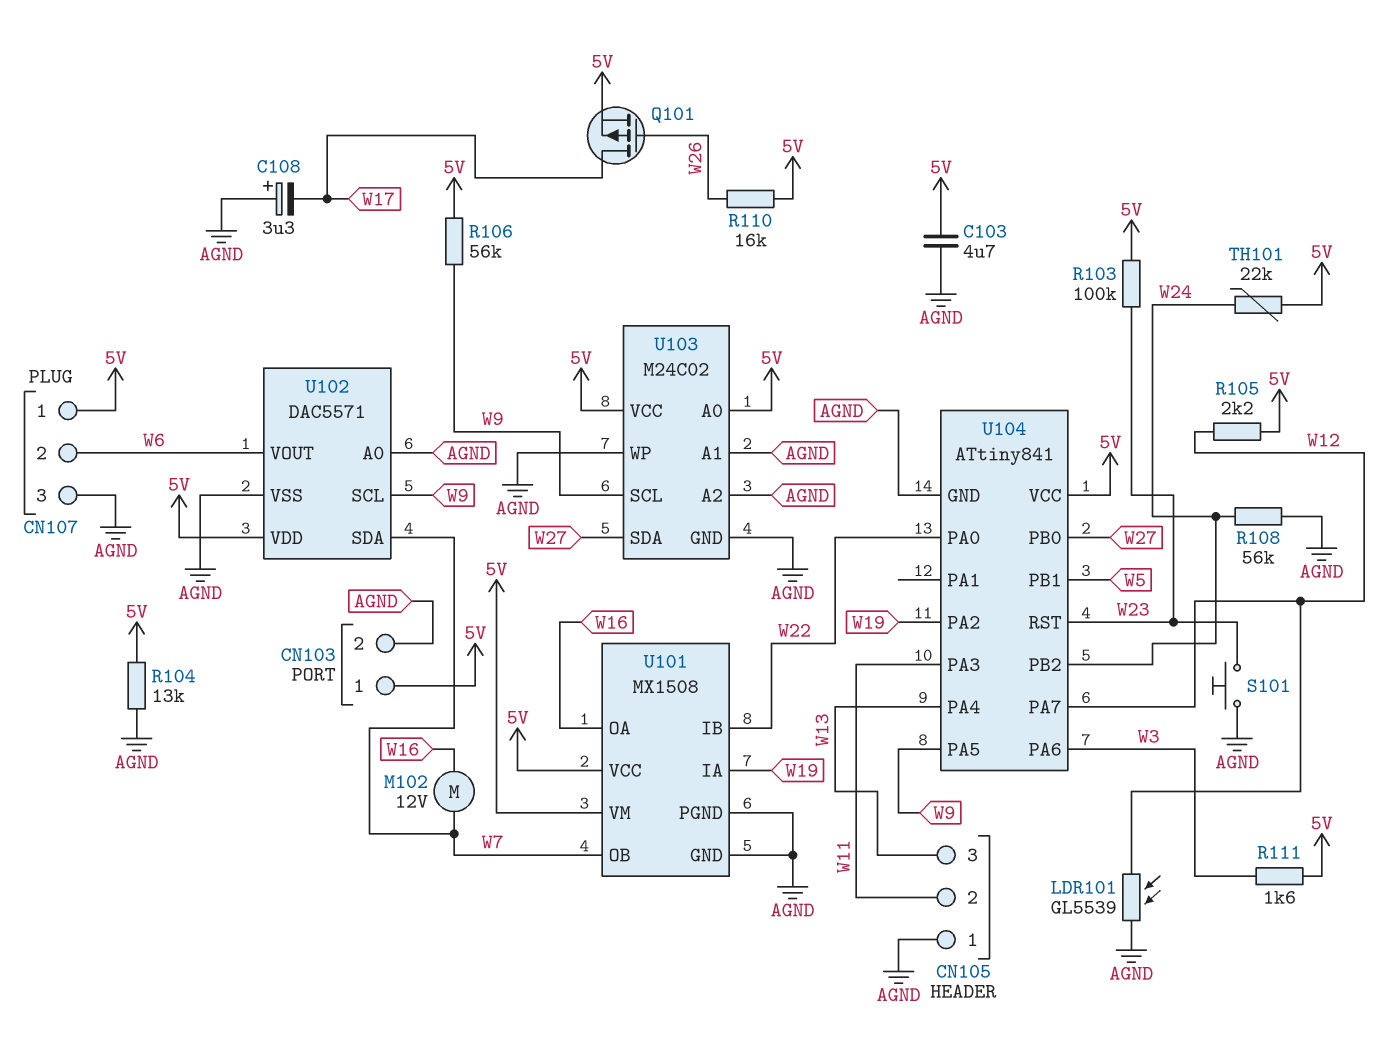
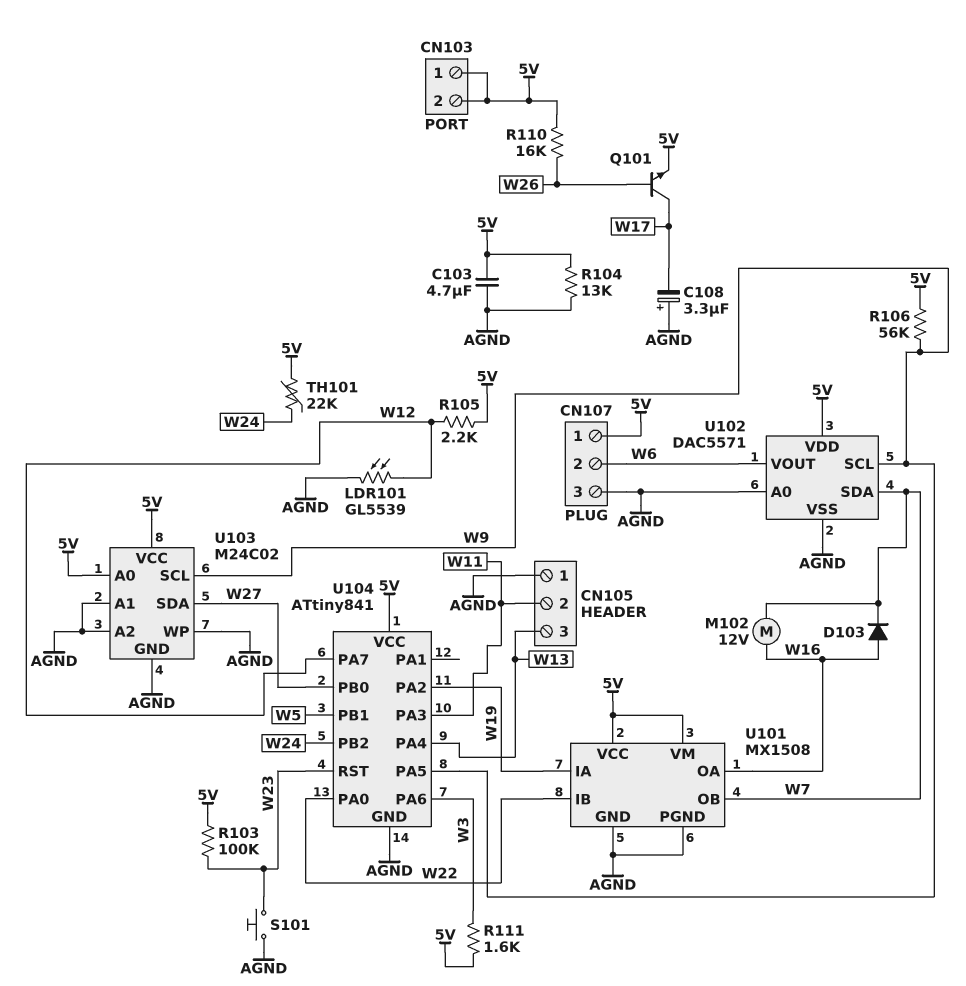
CN103 pin 2: AGND -> 5V
D103: none -> diode (A W16, K W7)
Q101: PMOS (G W26, D W17, S 5V) -> NPN (B W26, C W17, E 5V)
R108: 56k (AGND, W24) -> none

